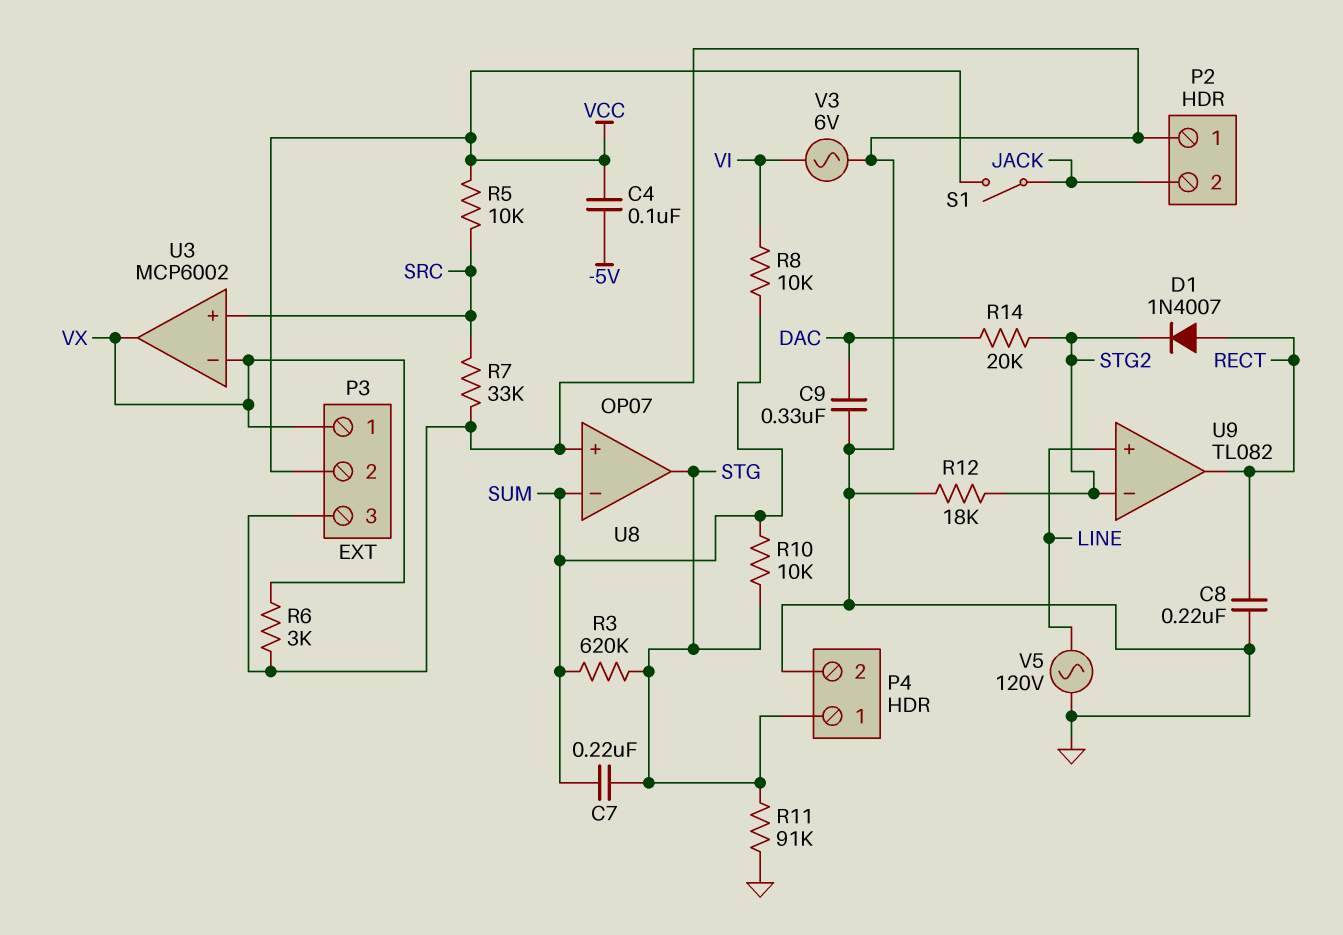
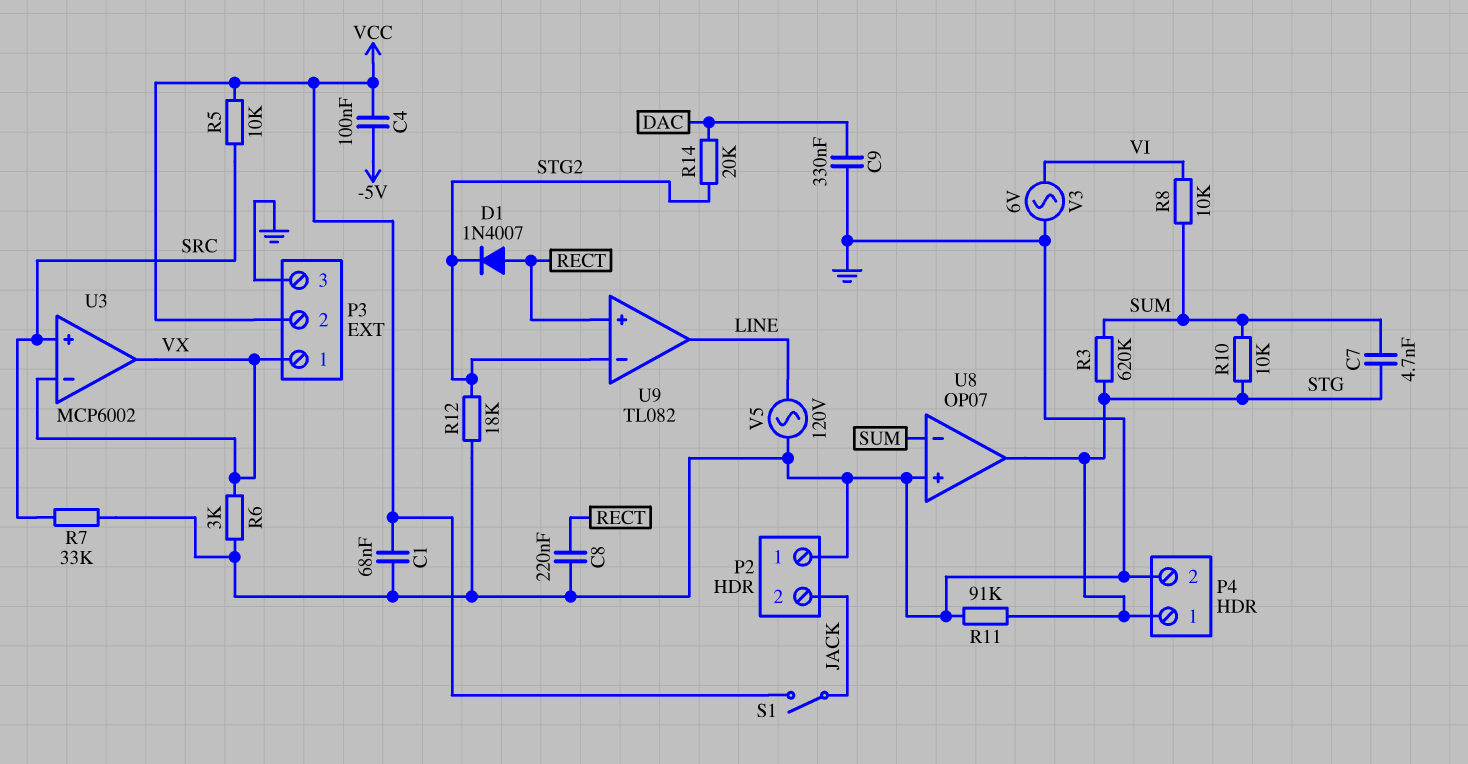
C1: none -> 68nF (GND, VCC)
C7: 220nF (STG, SUM) -> 4.7nF (STG, SUM)
U9 pin in+: LINE -> RECT
U9 pin out: RECT -> LINE

